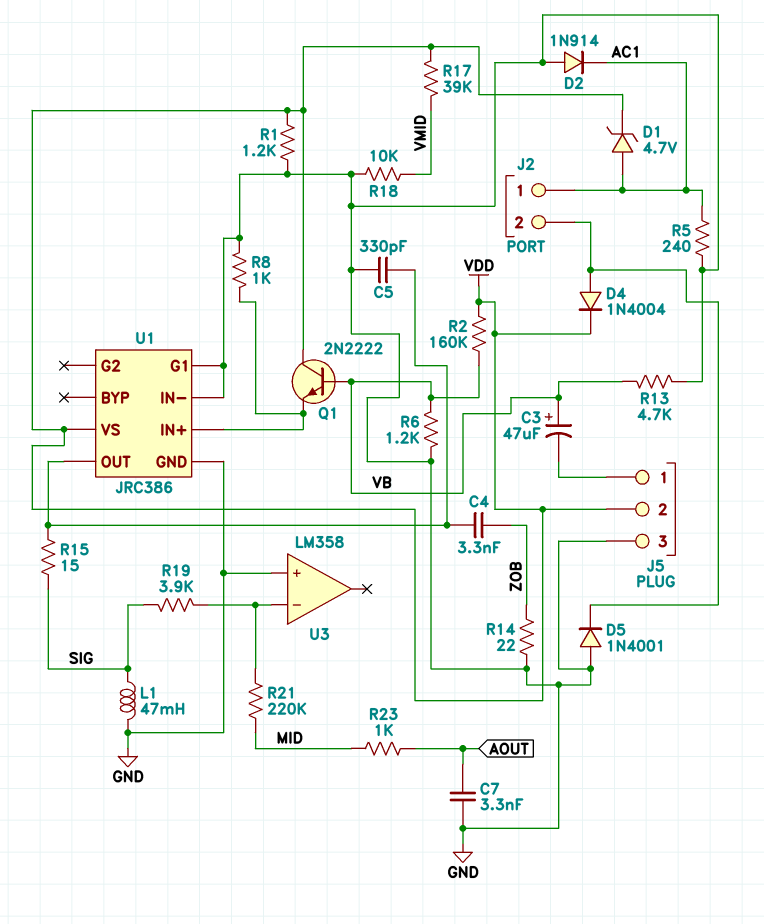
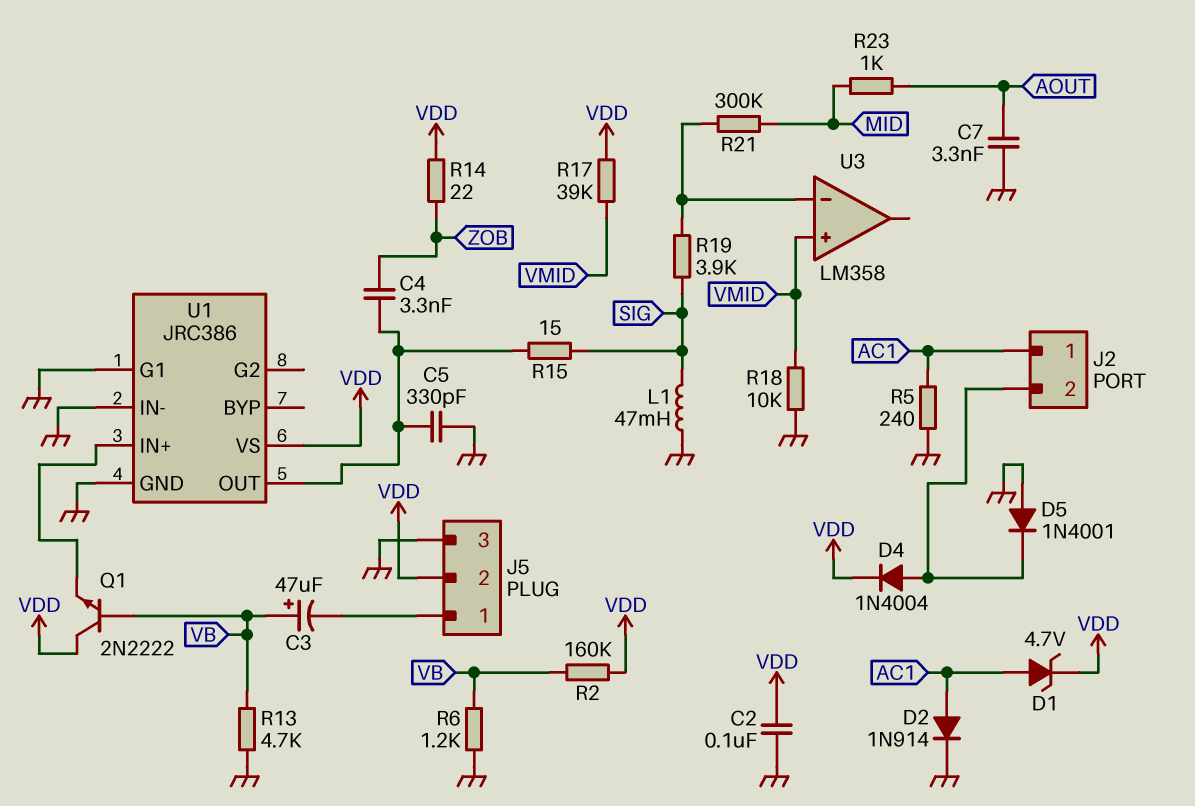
C2: none -> 100nF (GND, VDD)
D2: diode 1N914 (A GND, K AC1) -> diode 1N914 (A AC1, K GND)
R1: 1.2k (GND, VDD) -> none
R8: 1k (GND, U1/IN+) -> none
R14: 22 (GND, ZOB) -> 22 (VDD, ZOB)
R21: 220k (MID, U3/in-) -> 300k (MID, U3/in-)
U3 pin in+: GND -> VMID

